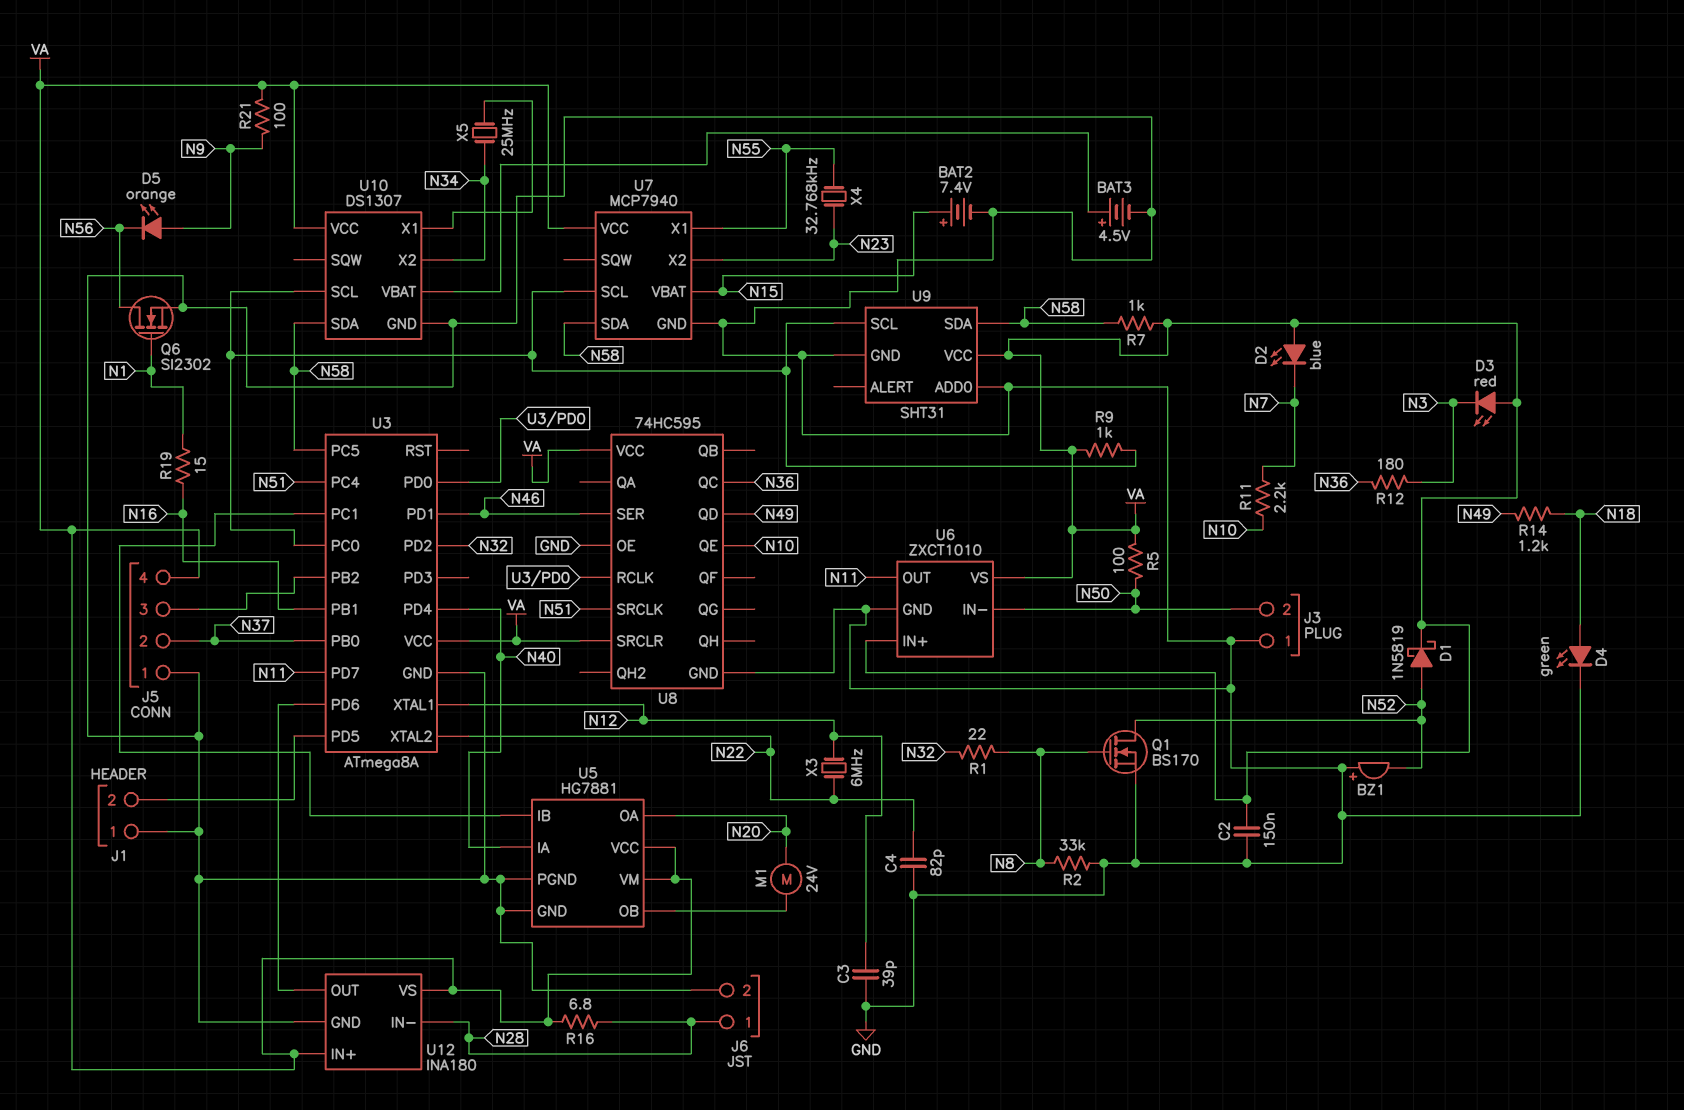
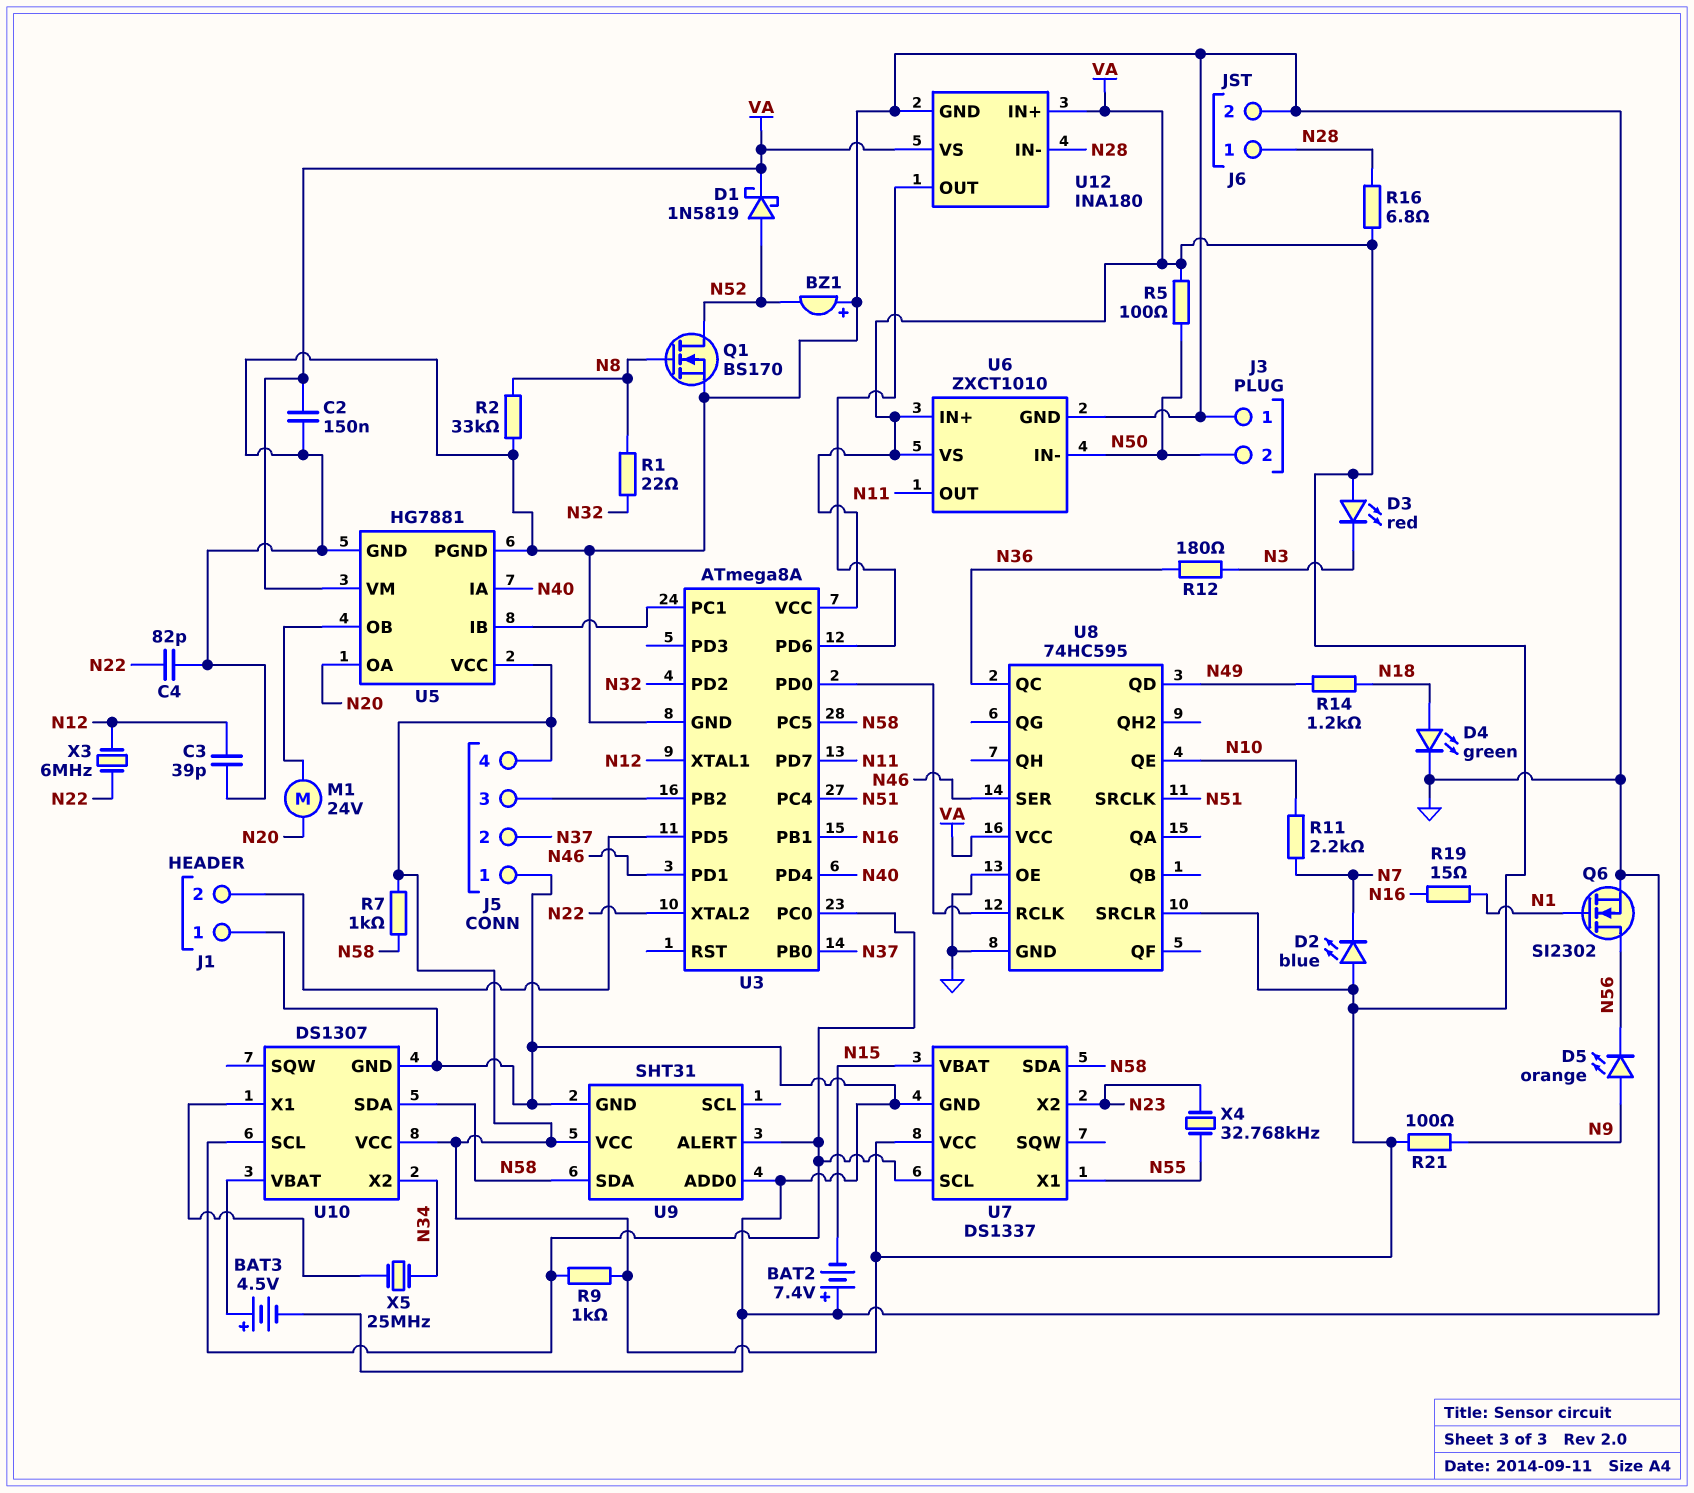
BAT2: 7.4V (plus N15, minus GND) -> 7.4V (plus GND, minus N15)
U7: MCP7940 -> DS1337
U9 pin ALERT: none -> U3/PC0
U9 pin SCL: U3/PC0 -> none

